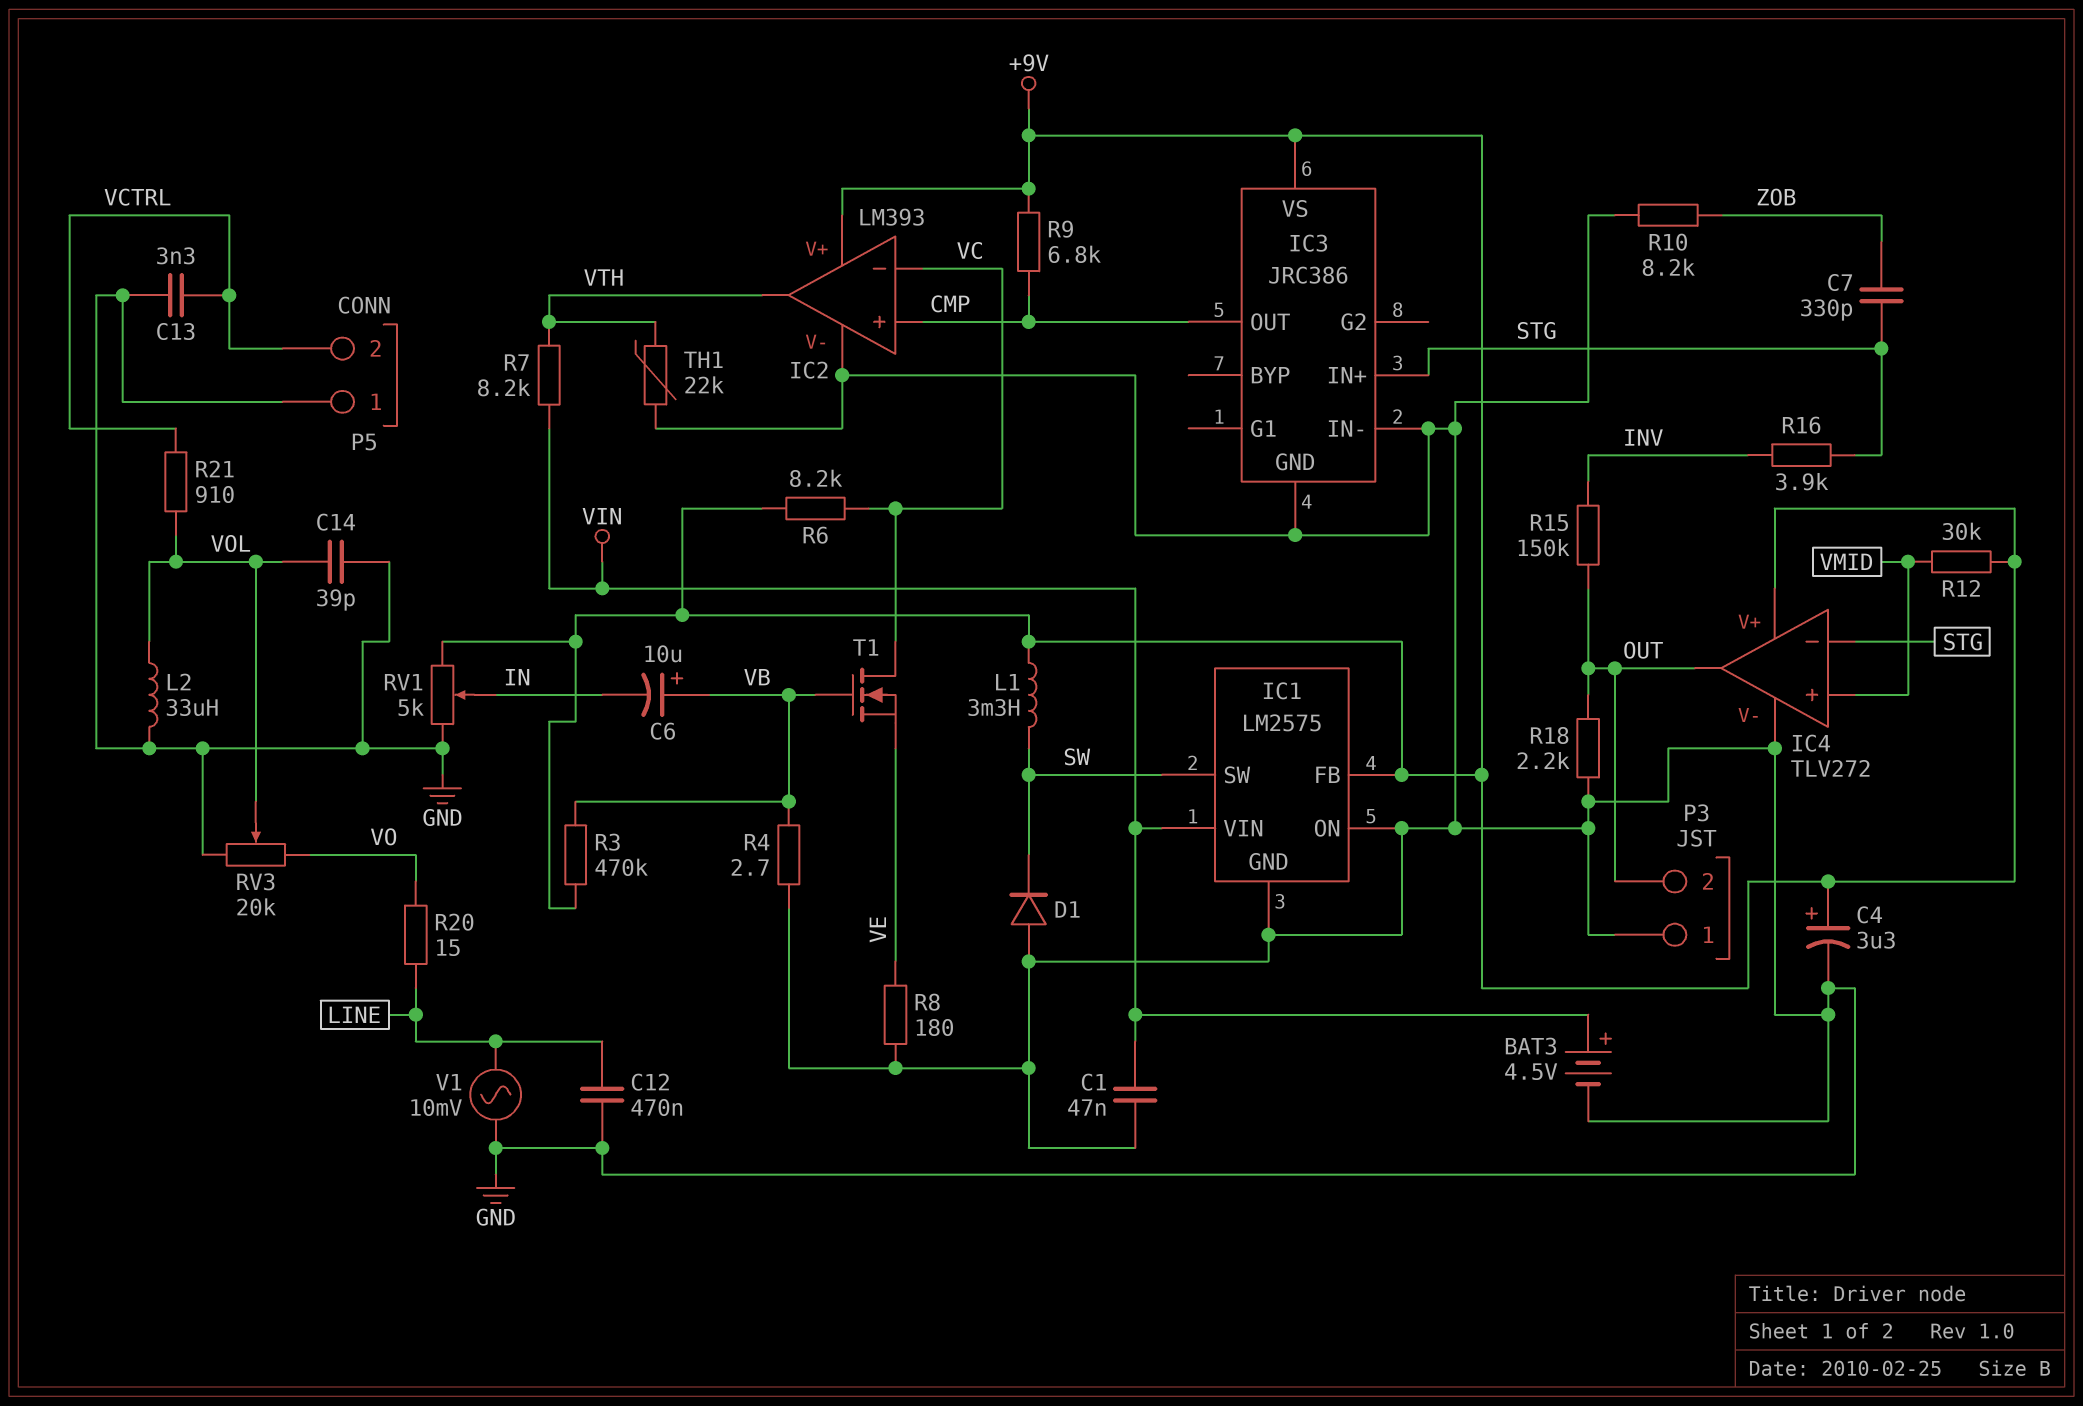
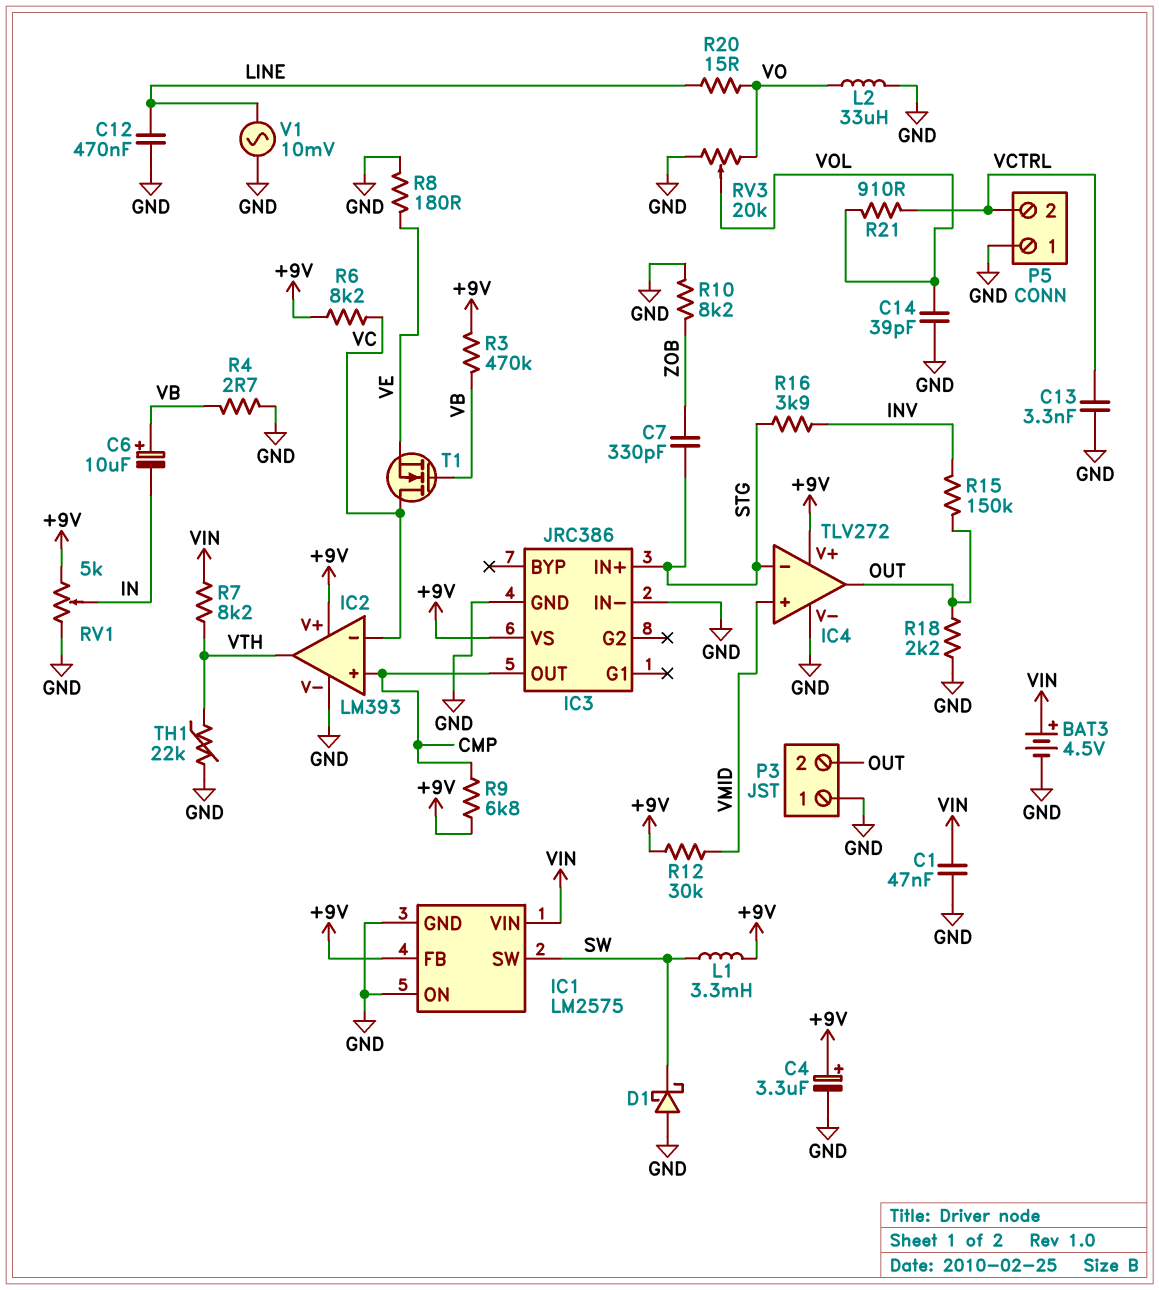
D1: diode (A GND, K SW) -> schottky (A GND, K SW)
L2: 33uH (GND, VOL) -> 33uH (GND, VO)

